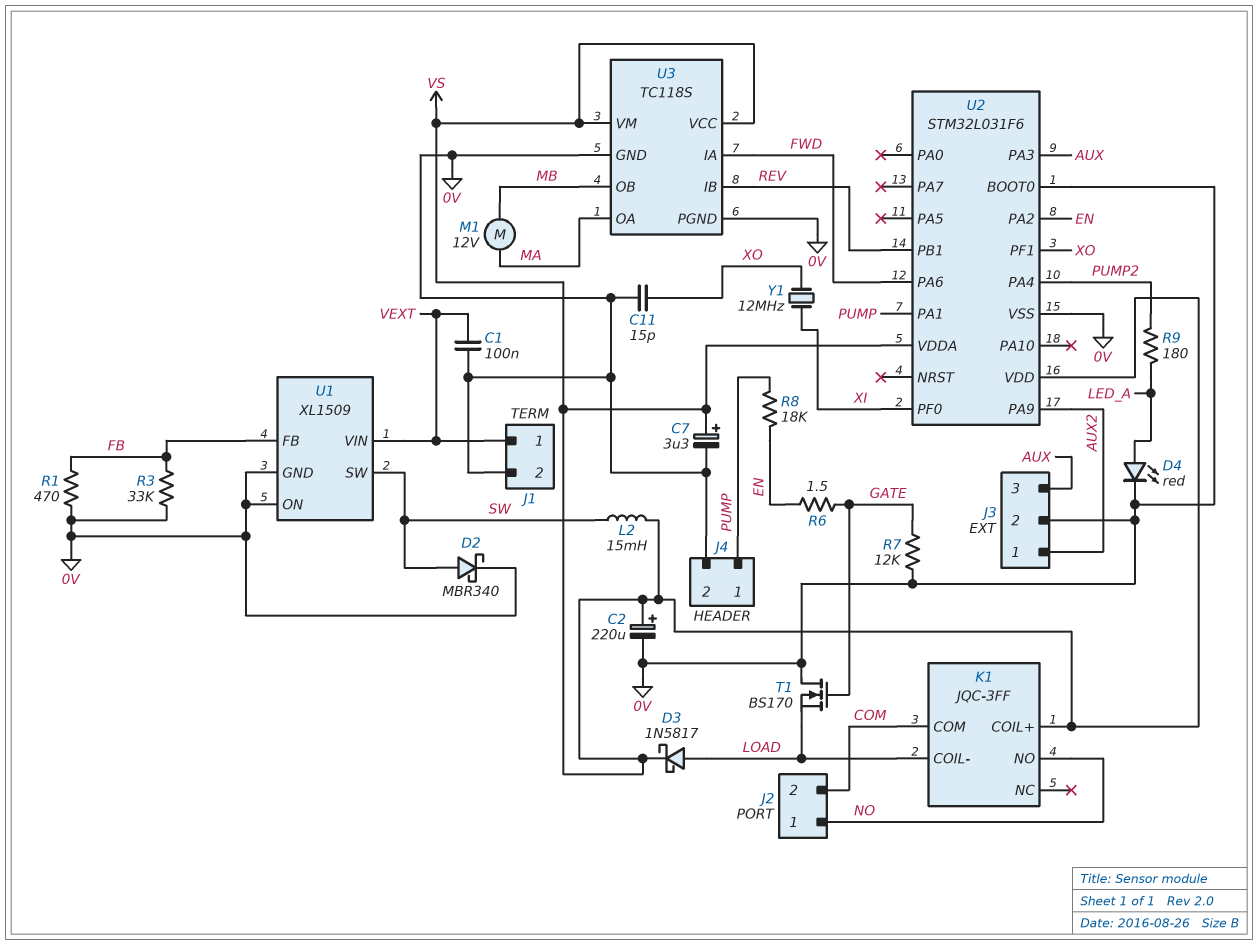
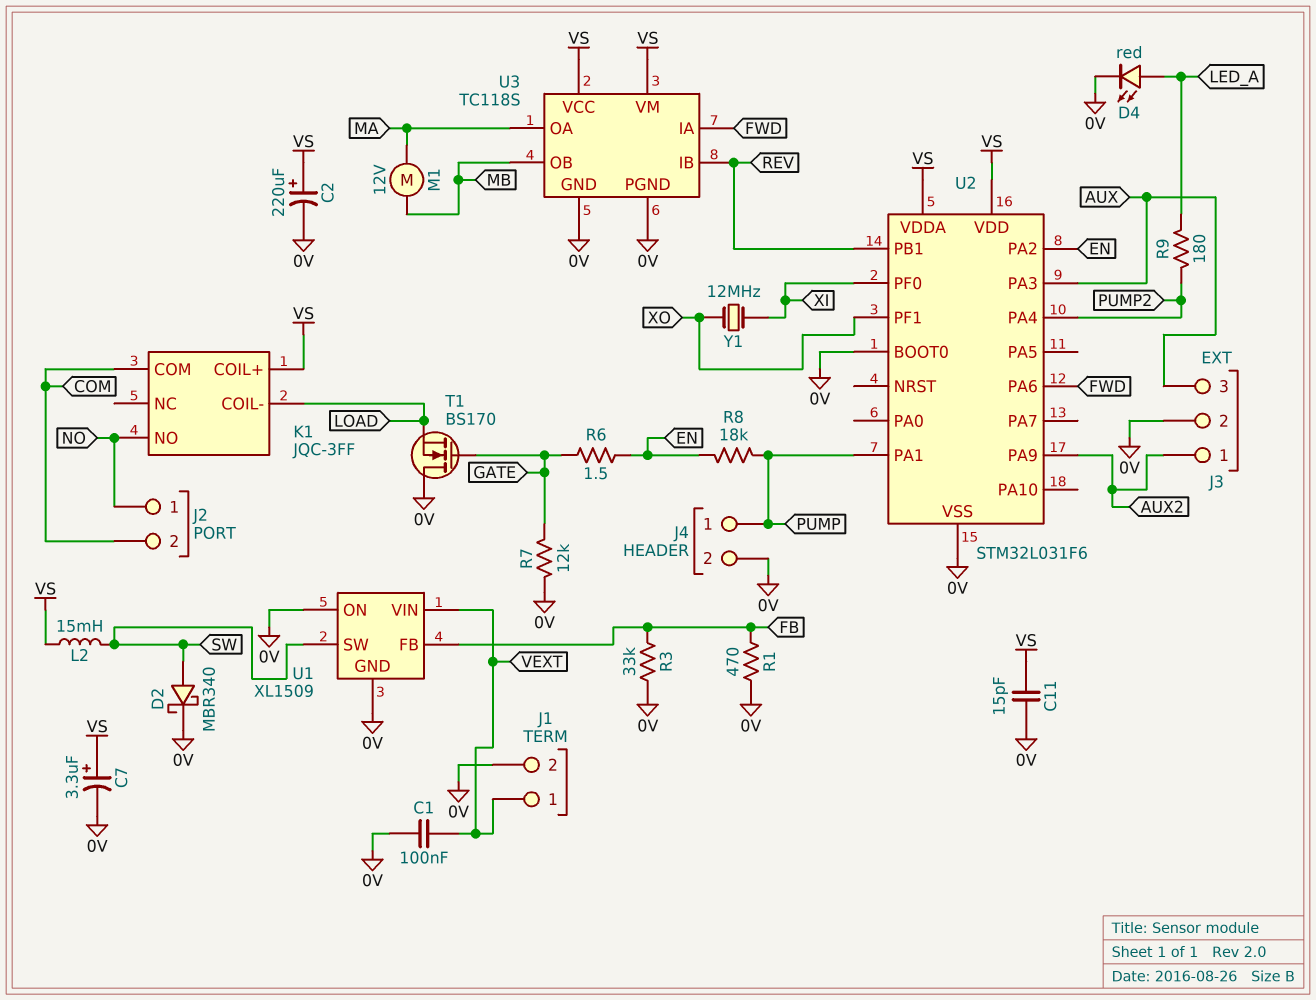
C11: 15pF (0V, XO) -> 15pF (0V, VS)
D3: schottky 1N5817 (A LOAD, K VS) -> none

